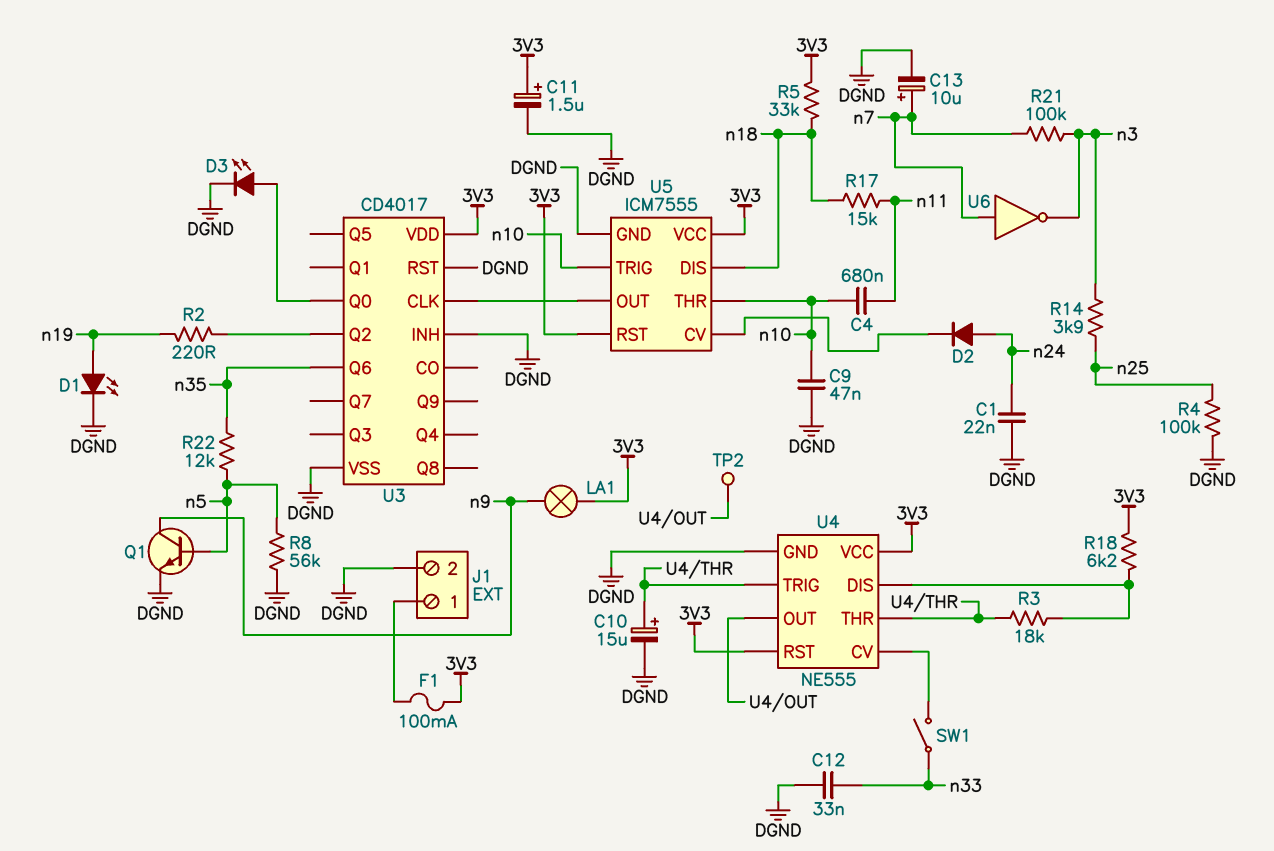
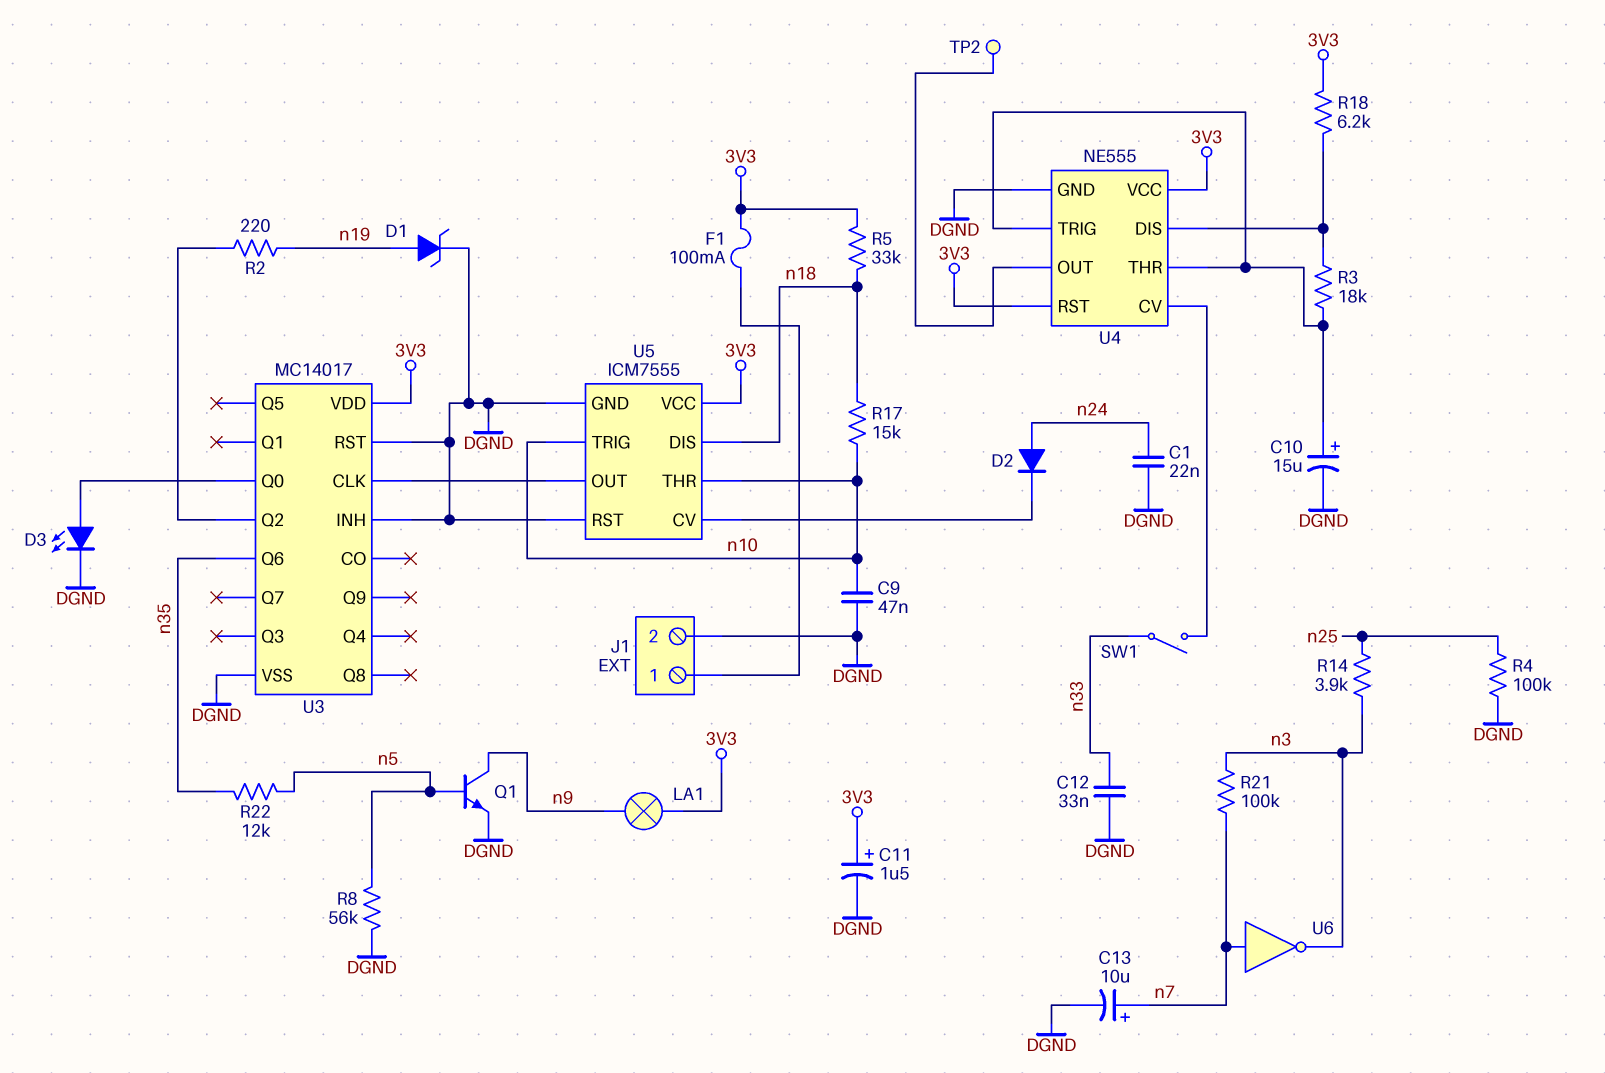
C4: 680nF (n10, n11) -> none
D1: LED (A n19, K DGND) -> zener (A n19, K DGND)
R17: 15k (n11, n18) -> 15k (n10, n18)
U3: CD4017 -> MC14017
U5 pin RST: 3V3 -> DGND

